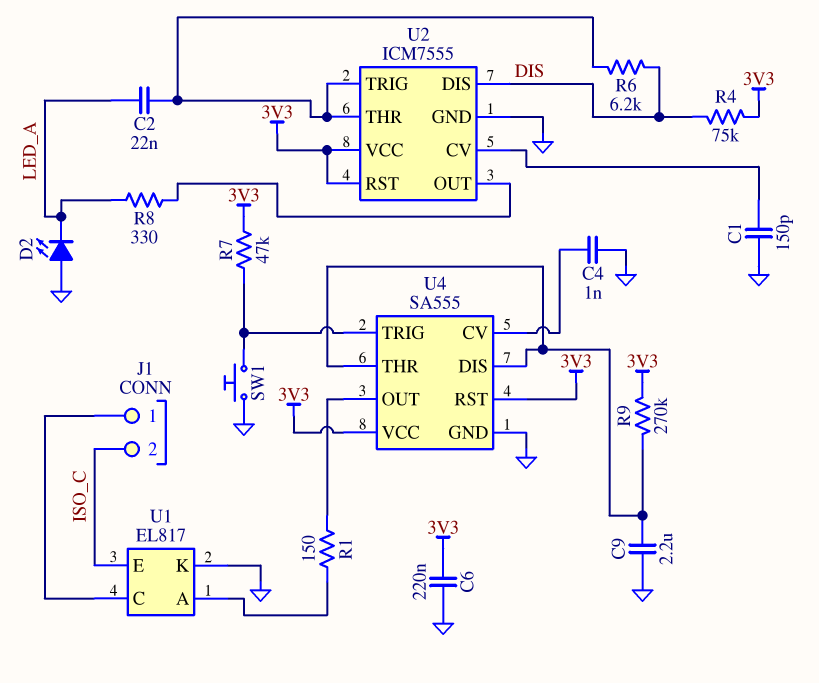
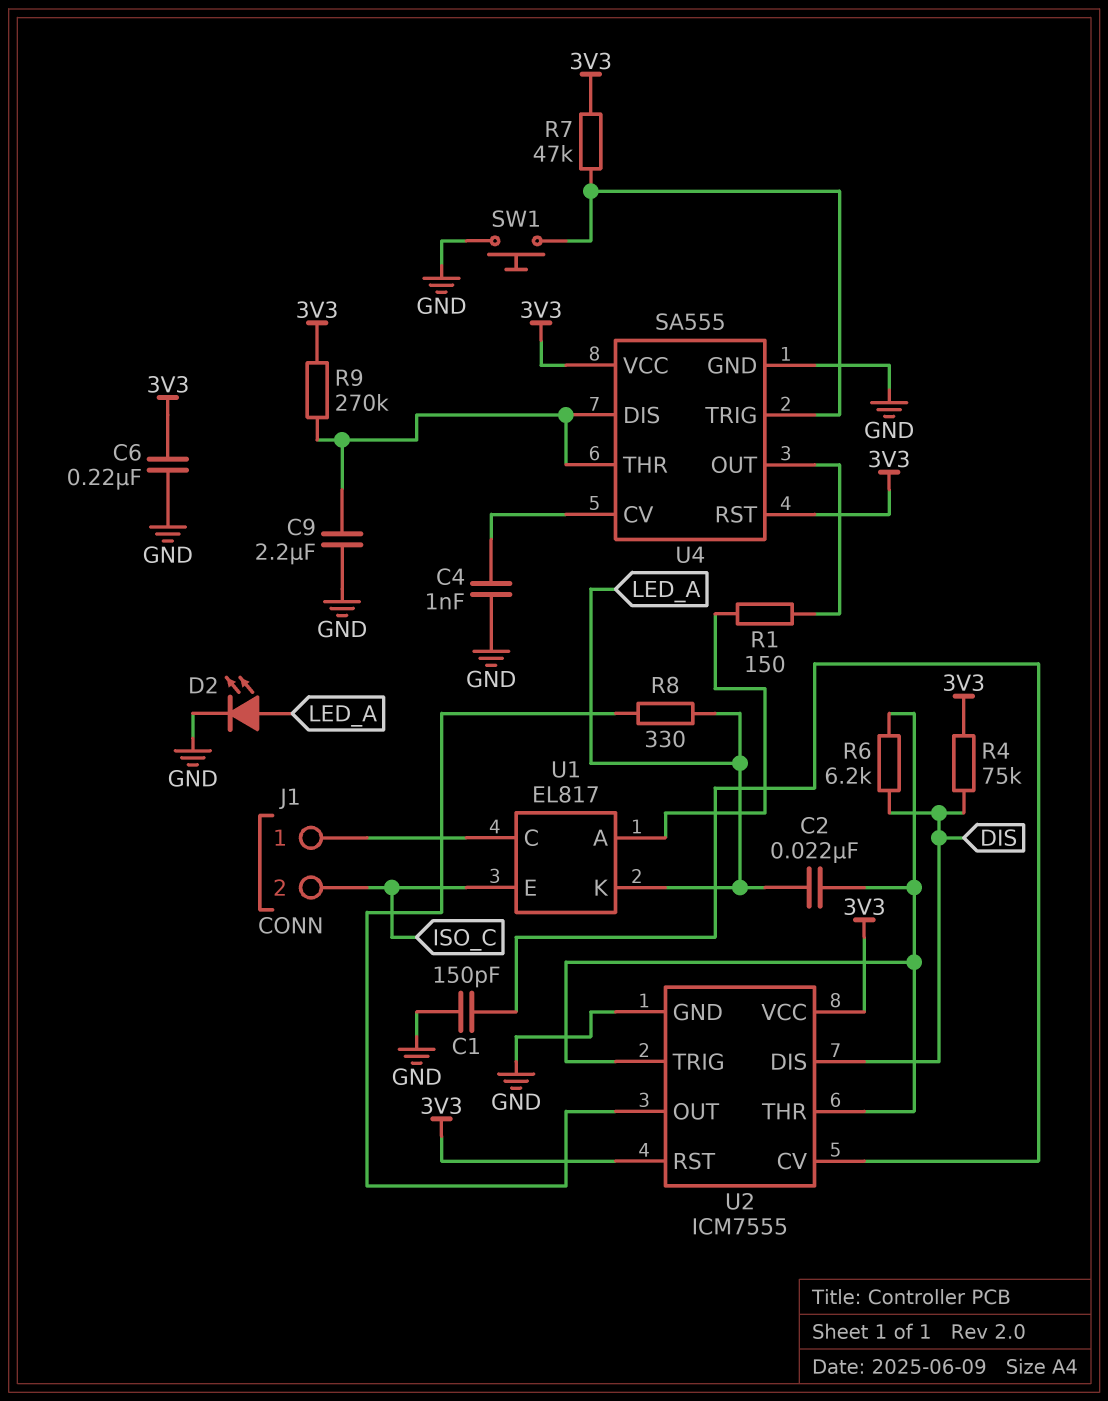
D2: LED (A GND, K LED_A) -> LED (A LED_A, K GND)
U1 pin K: GND -> LED_A

